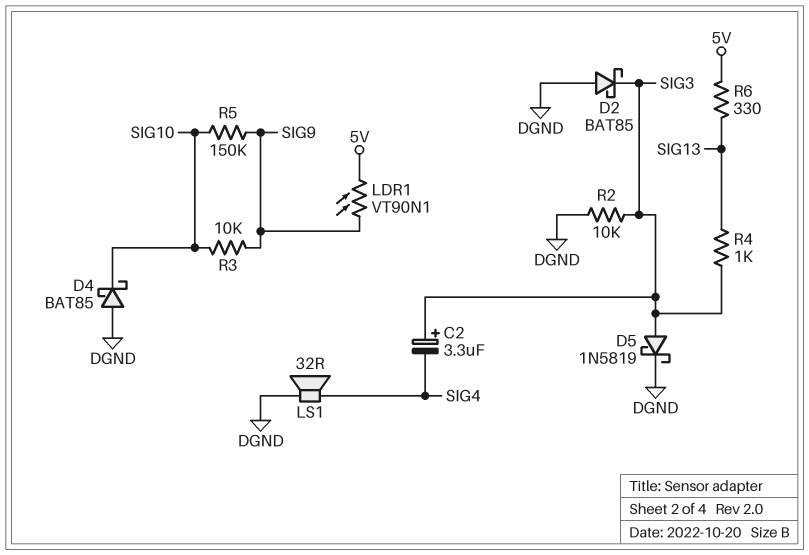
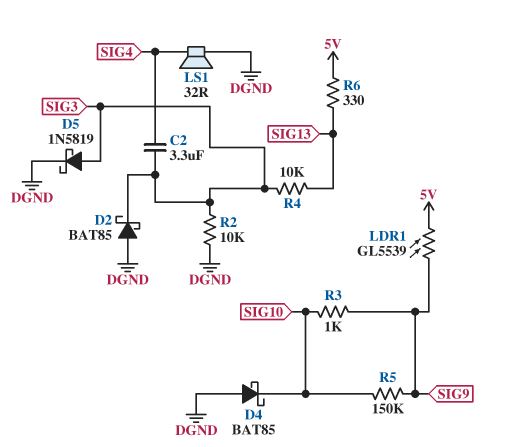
C2: 3.3uF (plus SIG3, minus SIG4) -> 3.3uF (SIG3, SIG4)
LDR1: VT90N1 (5V, SIG9) -> GL5539 (5V, SIG9)
R3: 10k (SIG9, SIG10) -> 1k (SIG9, SIG10)
R4: 1k (SIG3, SIG13) -> 10k (SIG3, SIG13)

